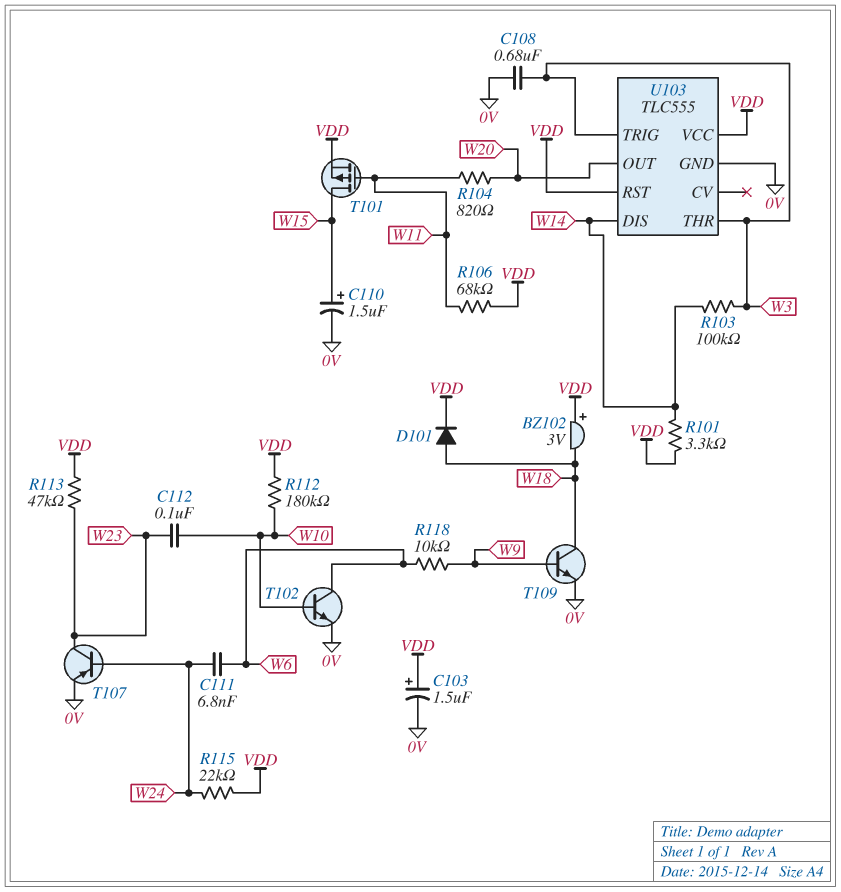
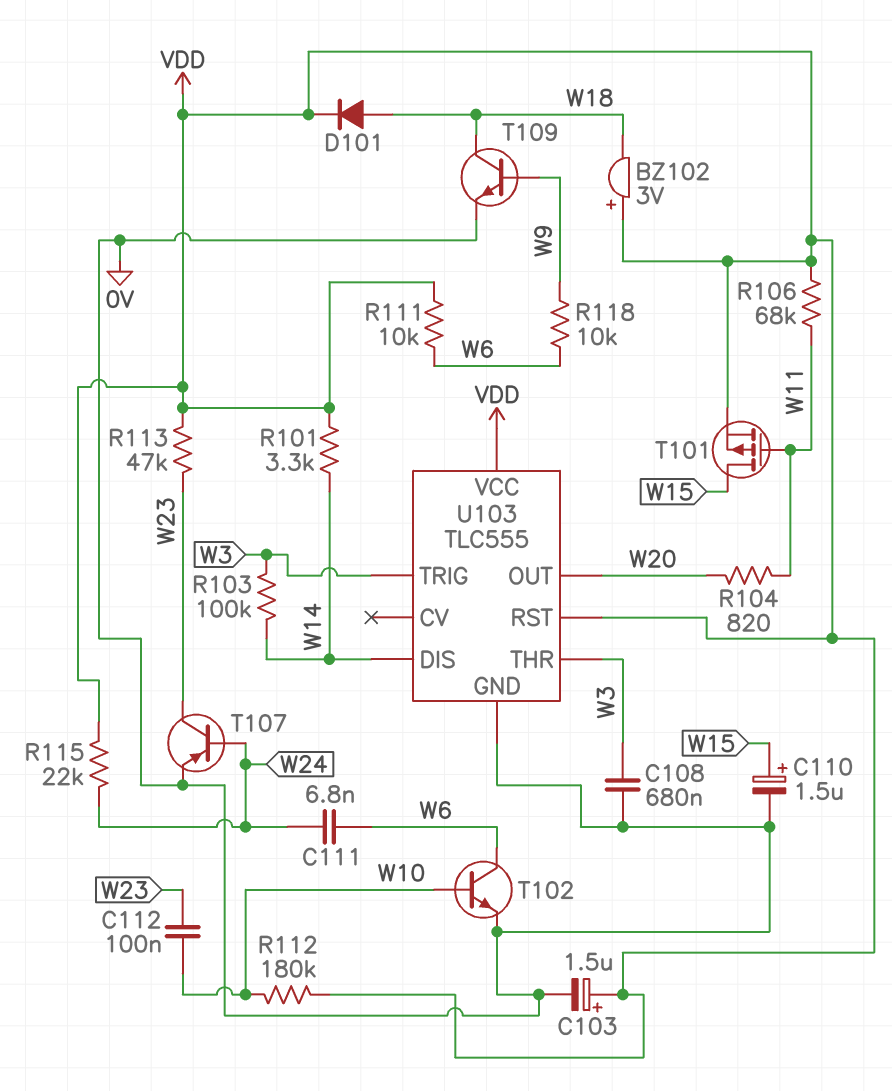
R111: none -> 10k (VDD, W6)

